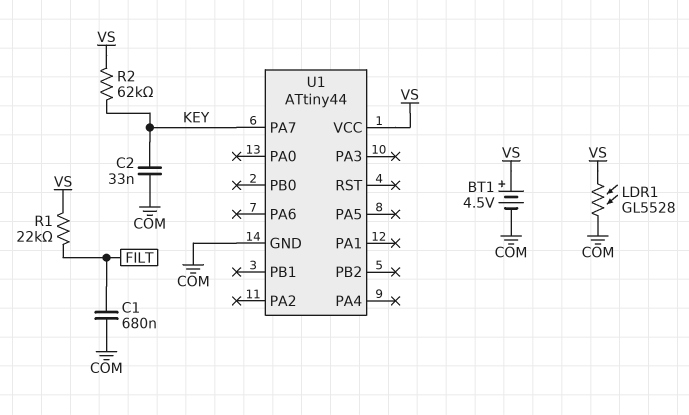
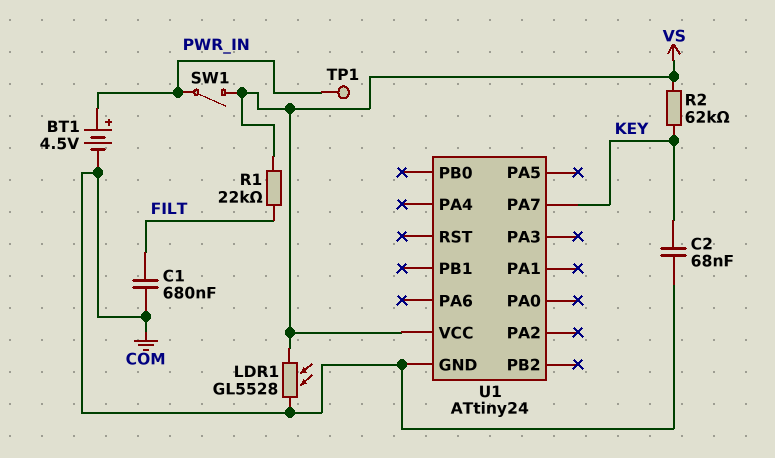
BT1: 4.5V (plus VS, minus COM) -> 4.5V (plus PWR_IN, minus COM)
C2: 33nF (COM, KEY) -> 68nF (COM, KEY)
SW1: none -> switch (PWR_IN, VS)
TP1: none -> test point (PWR_IN)
U1: ATtiny44 -> ATtiny24

